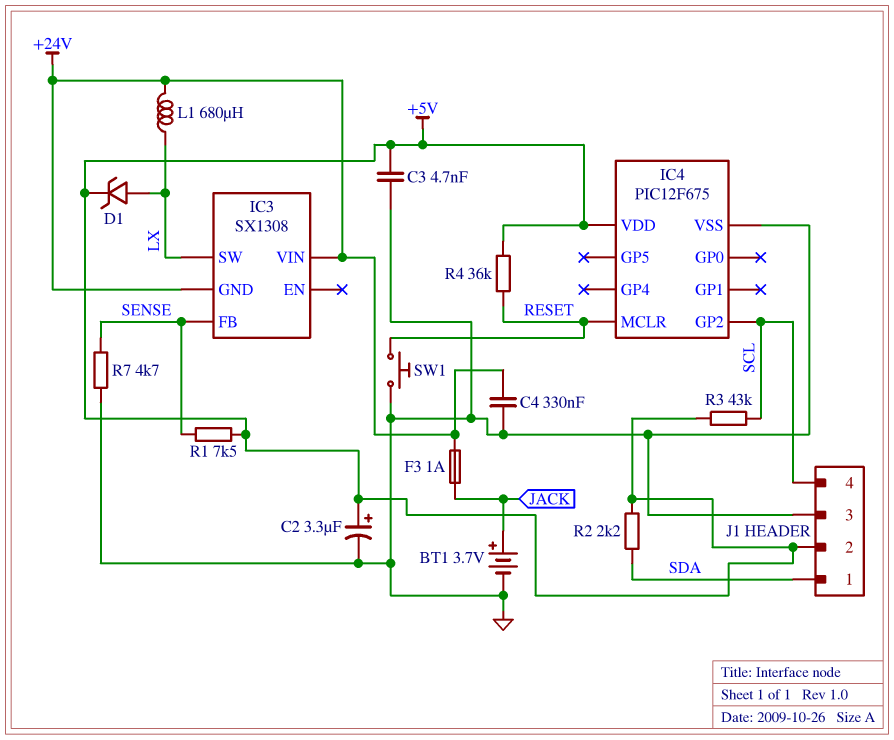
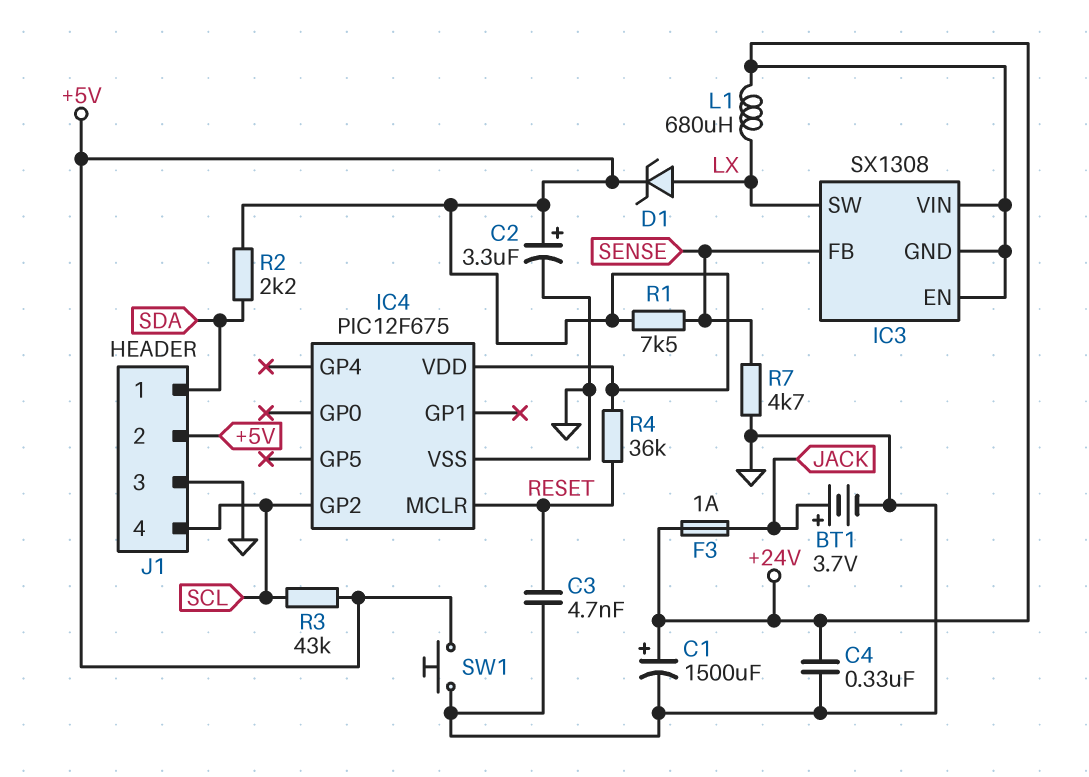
C1: none -> 1500uF (plus +24V, minus GND)
C3: 4.7nF (+5V, GND) -> 4.7nF (GND, RESET)
IC3 pin EN: none -> +24V
SW1: button (GND, RESET) -> button (+5V, GND)

